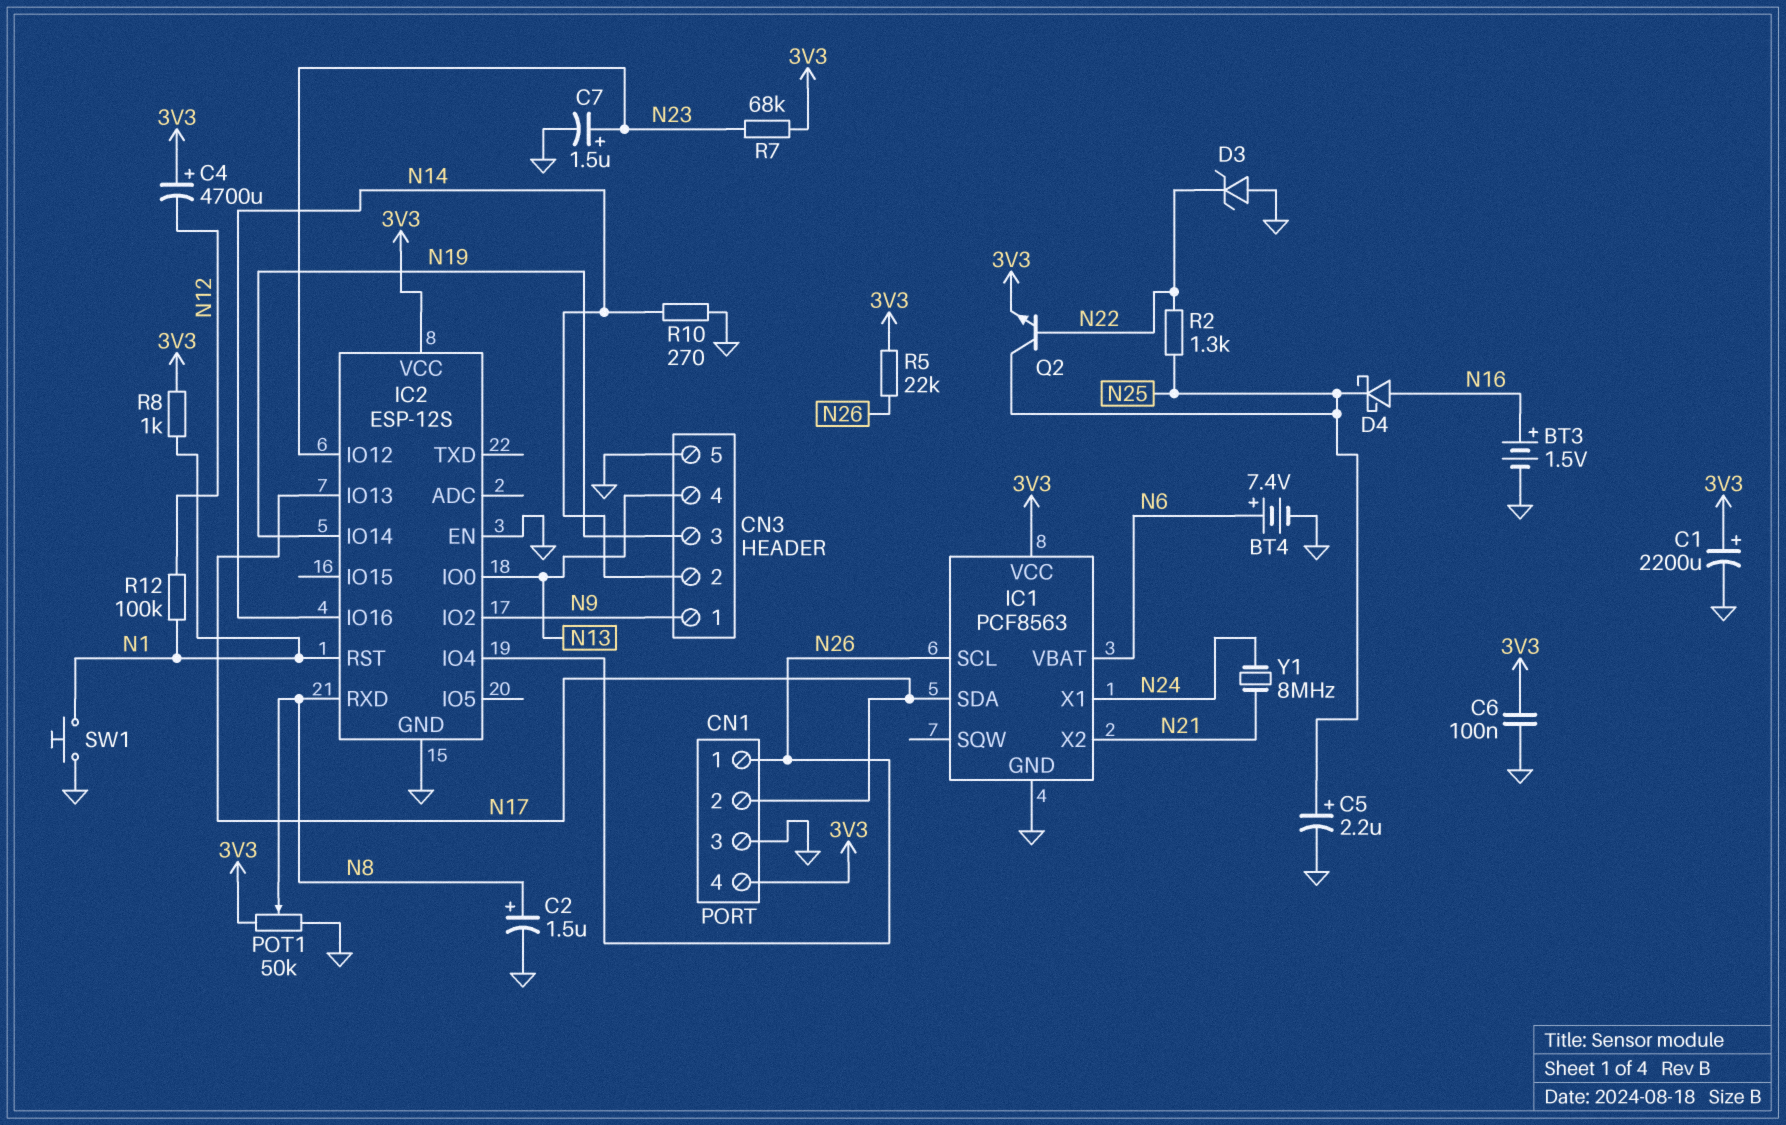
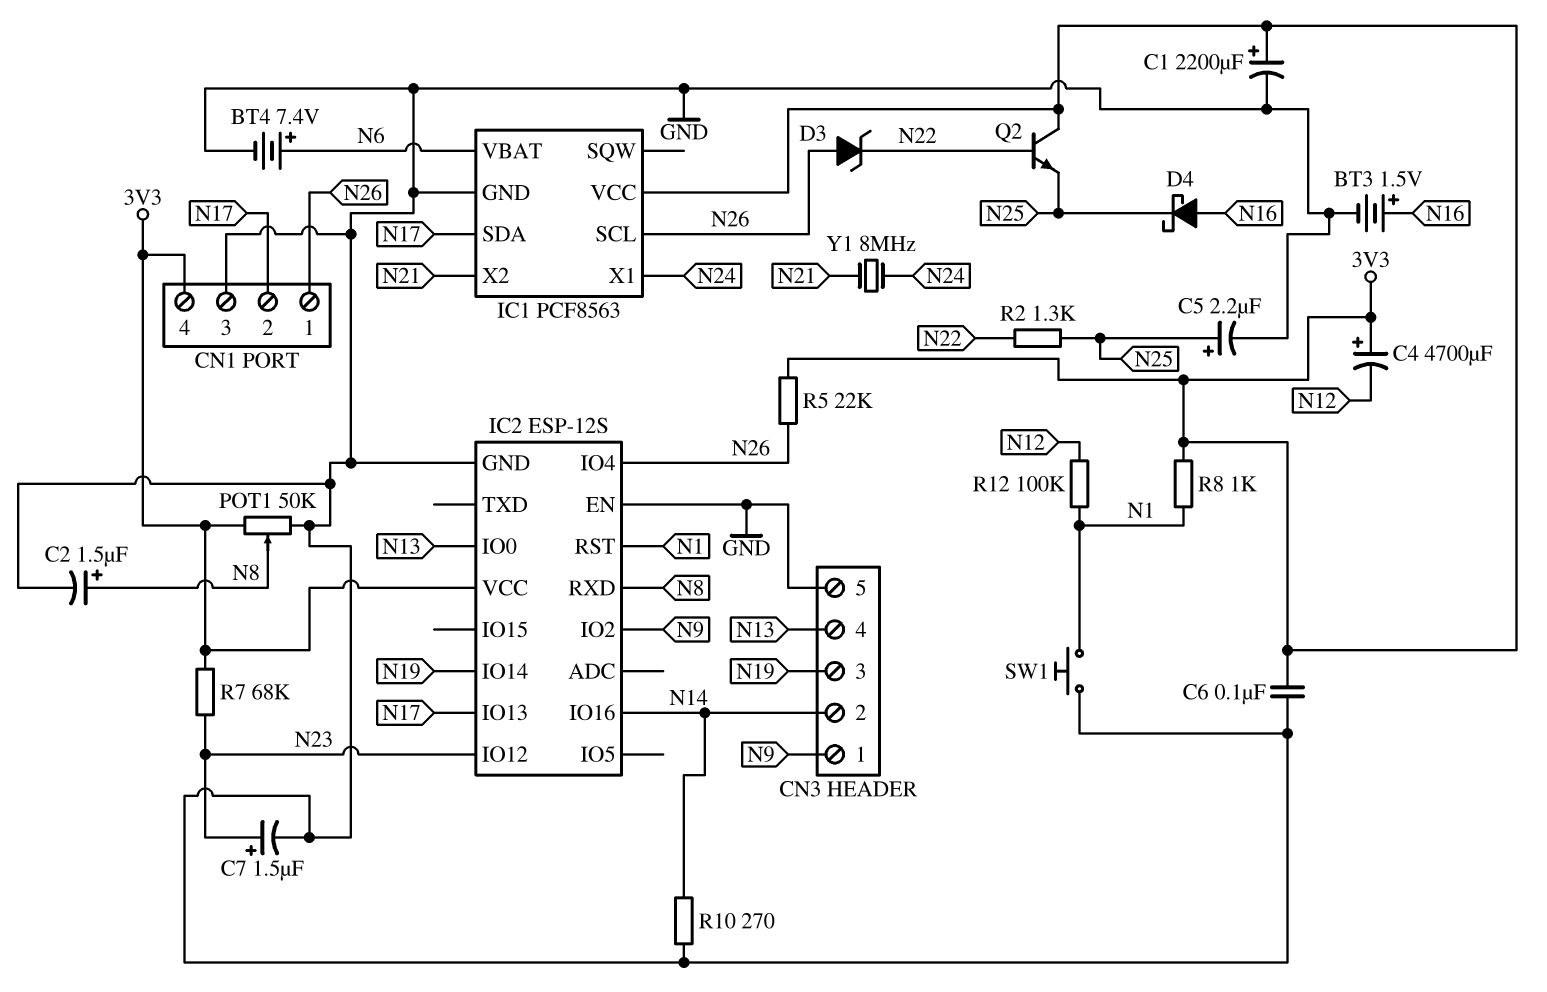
D3: zener (A GND, K N22) -> zener (A N26, K N22)
Q2: NPN (B N22, C N25, E 3V3) -> NPN (B N22, C 3V3, E N25)

